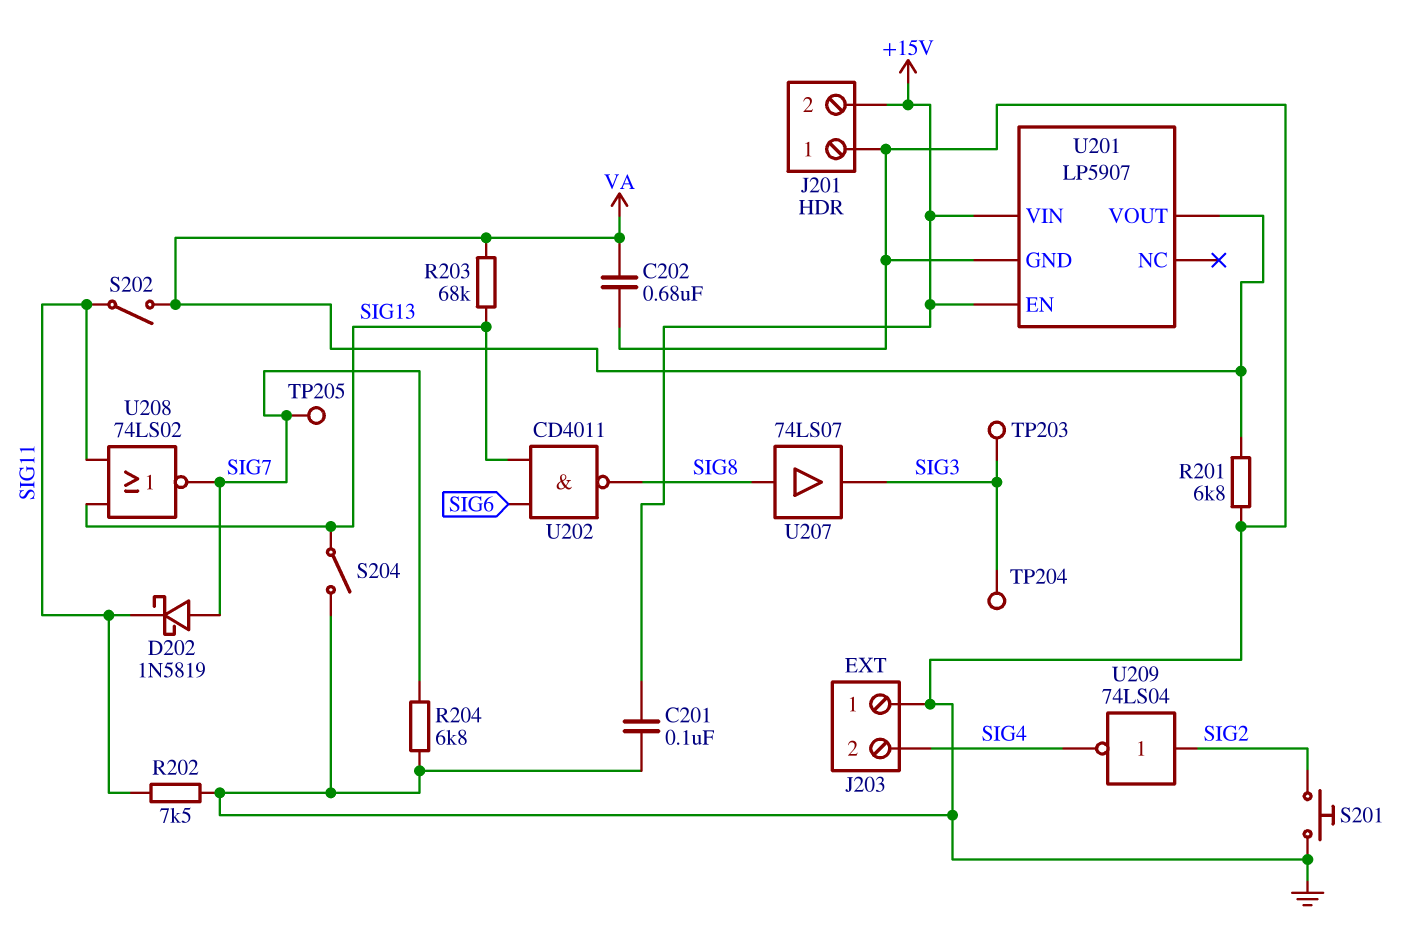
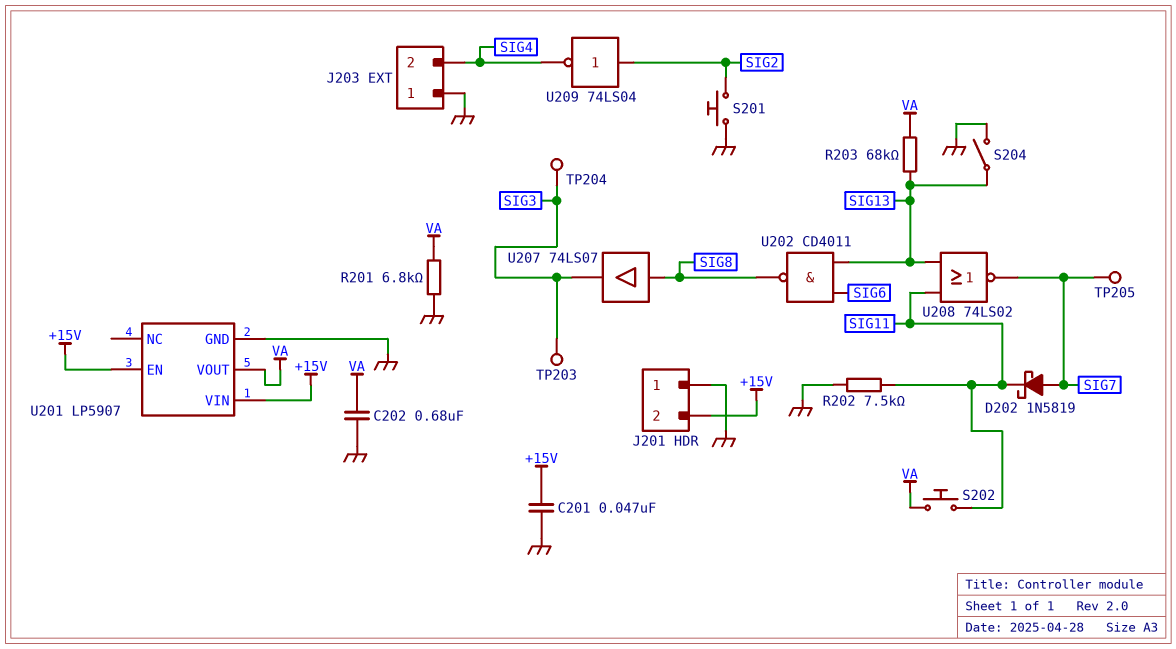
C201: 100nF (+15V, GND) -> 47nF (+15V, GND)
R204: 6.8k (GND, SIG7) -> none
S202: switch (SIG11, VA) -> button (SIG11, VA)

